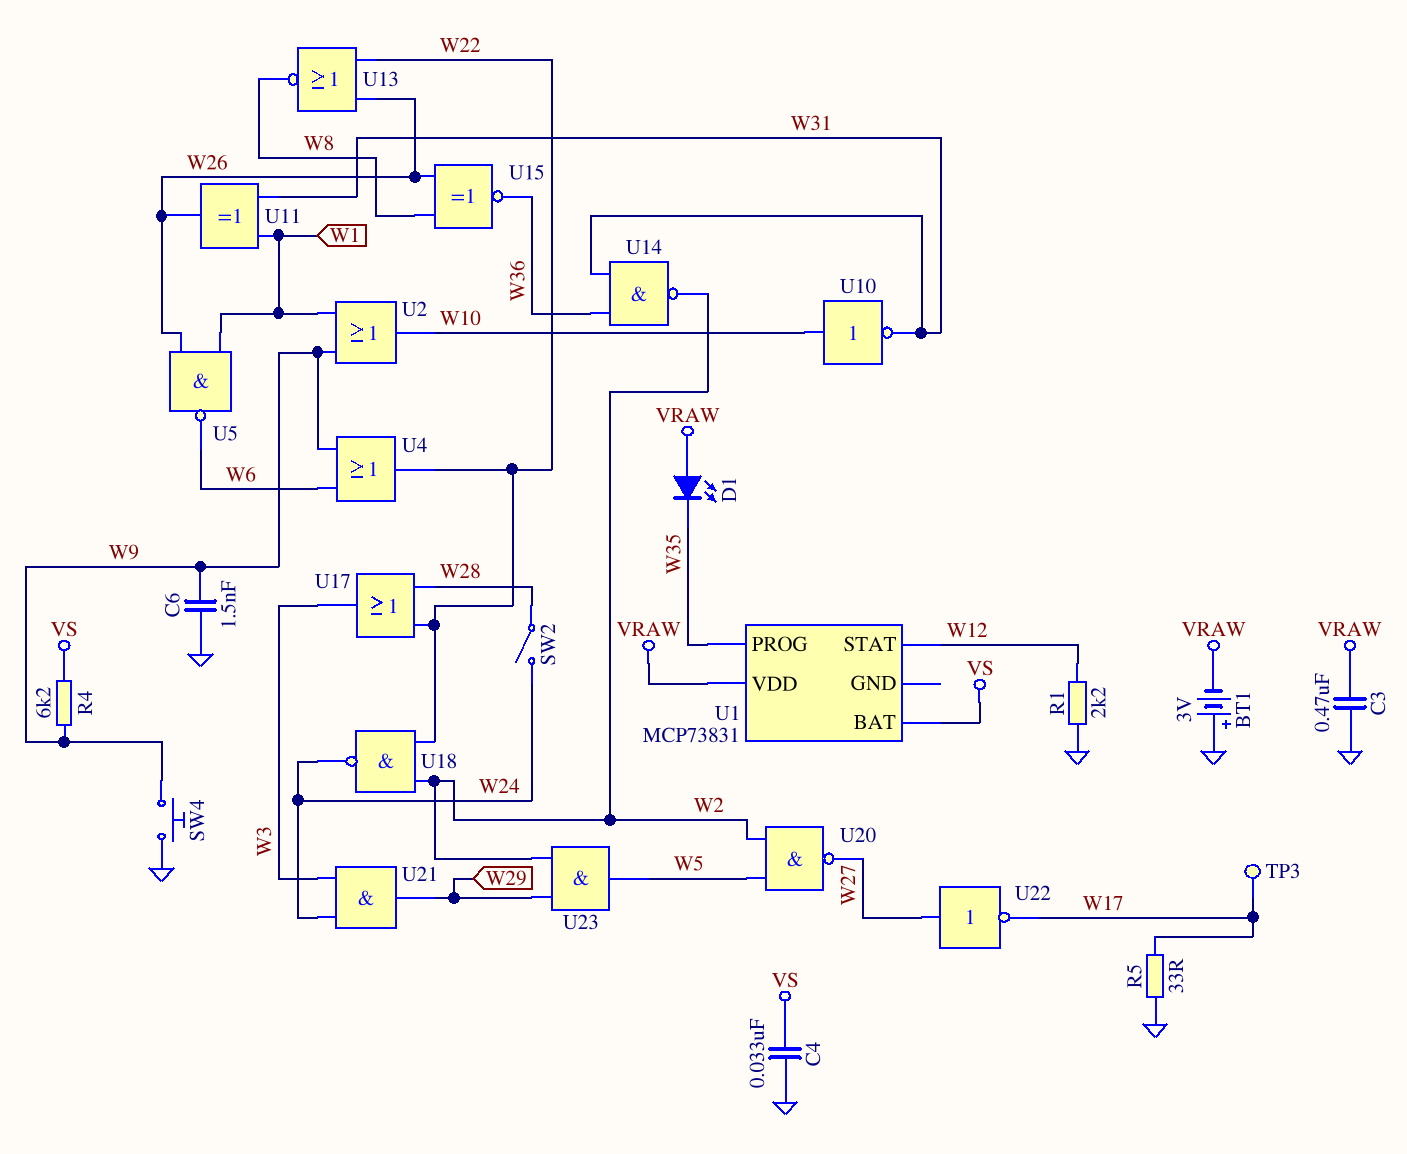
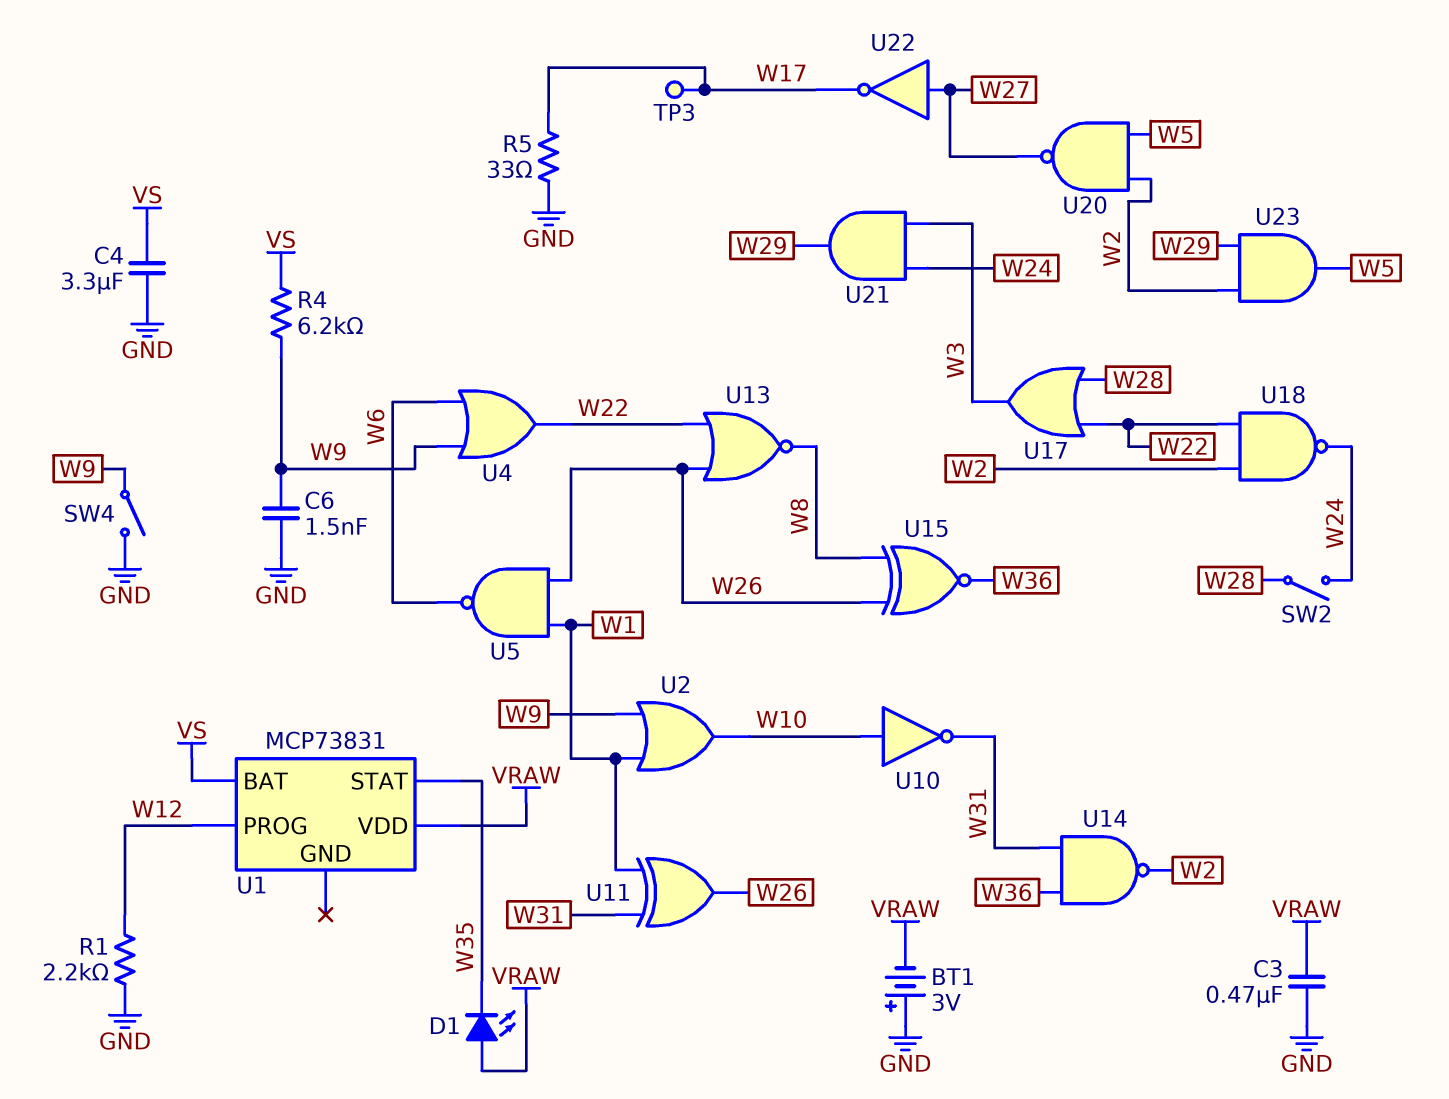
C4: 33nF (GND, VS) -> 3.3uF (GND, VS)
SW4: button (GND, W9) -> switch (GND, W9)
U1 pin PROG: W35 -> W12
U1 pin STAT: W12 -> W35

